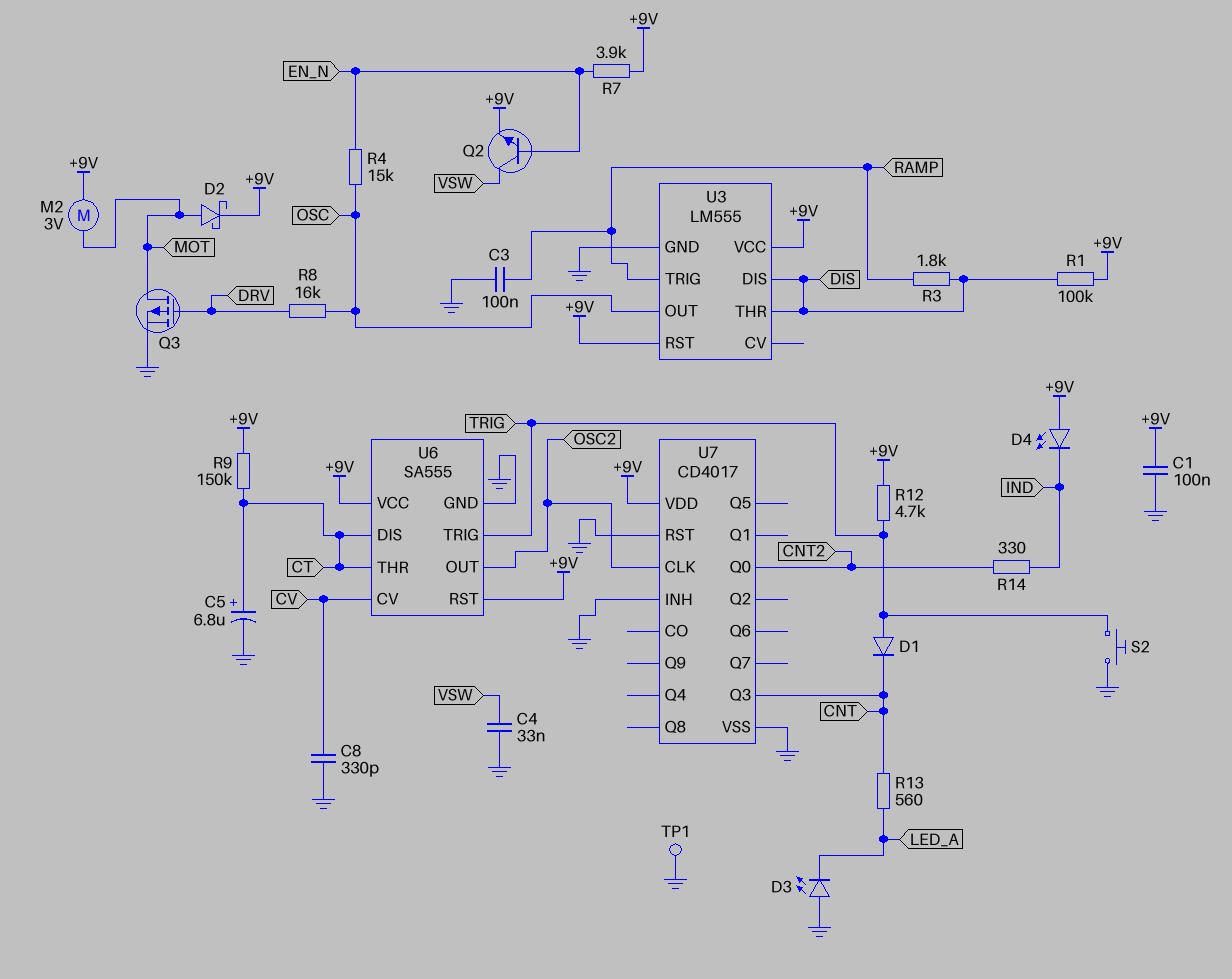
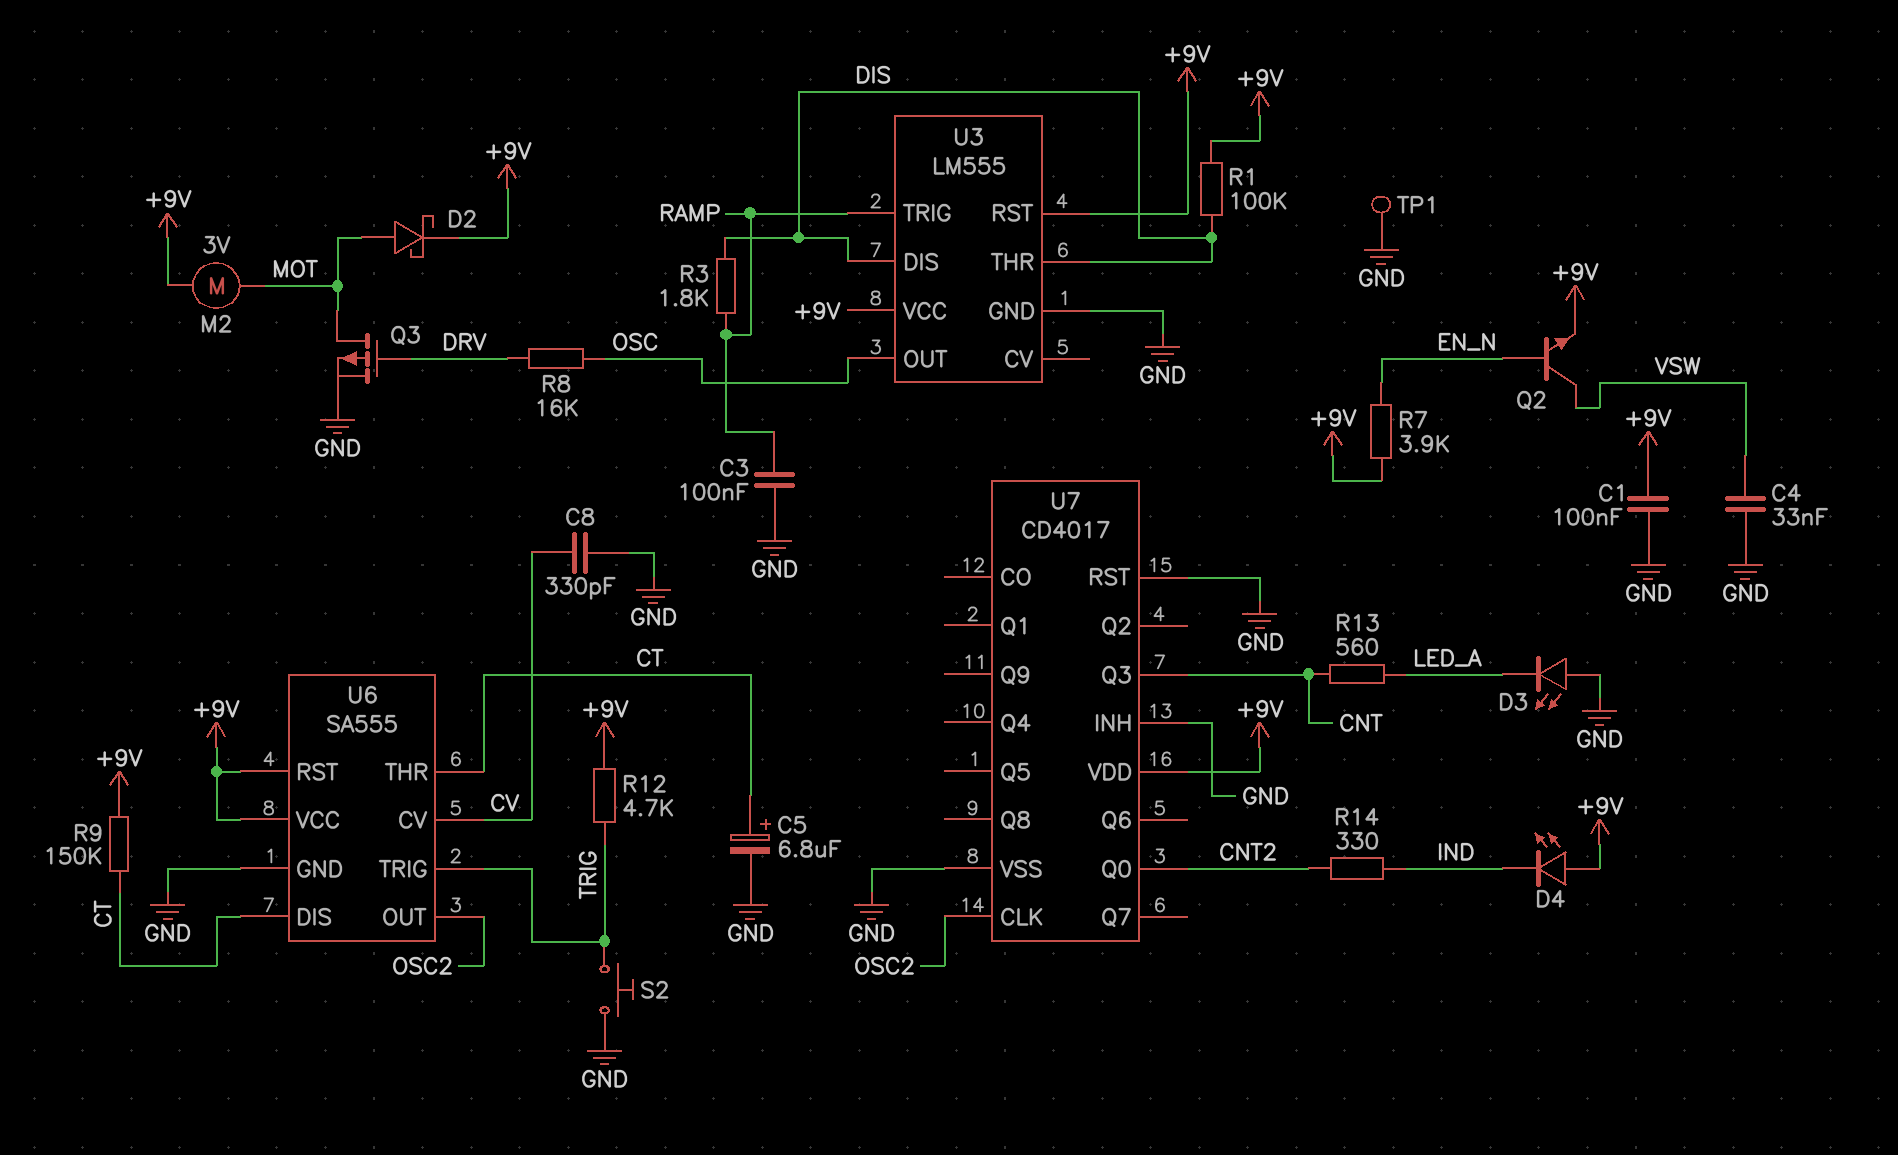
D1: diode (A TRIG, K CNT) -> none
R4: 15k (EN_N, OSC) -> none

